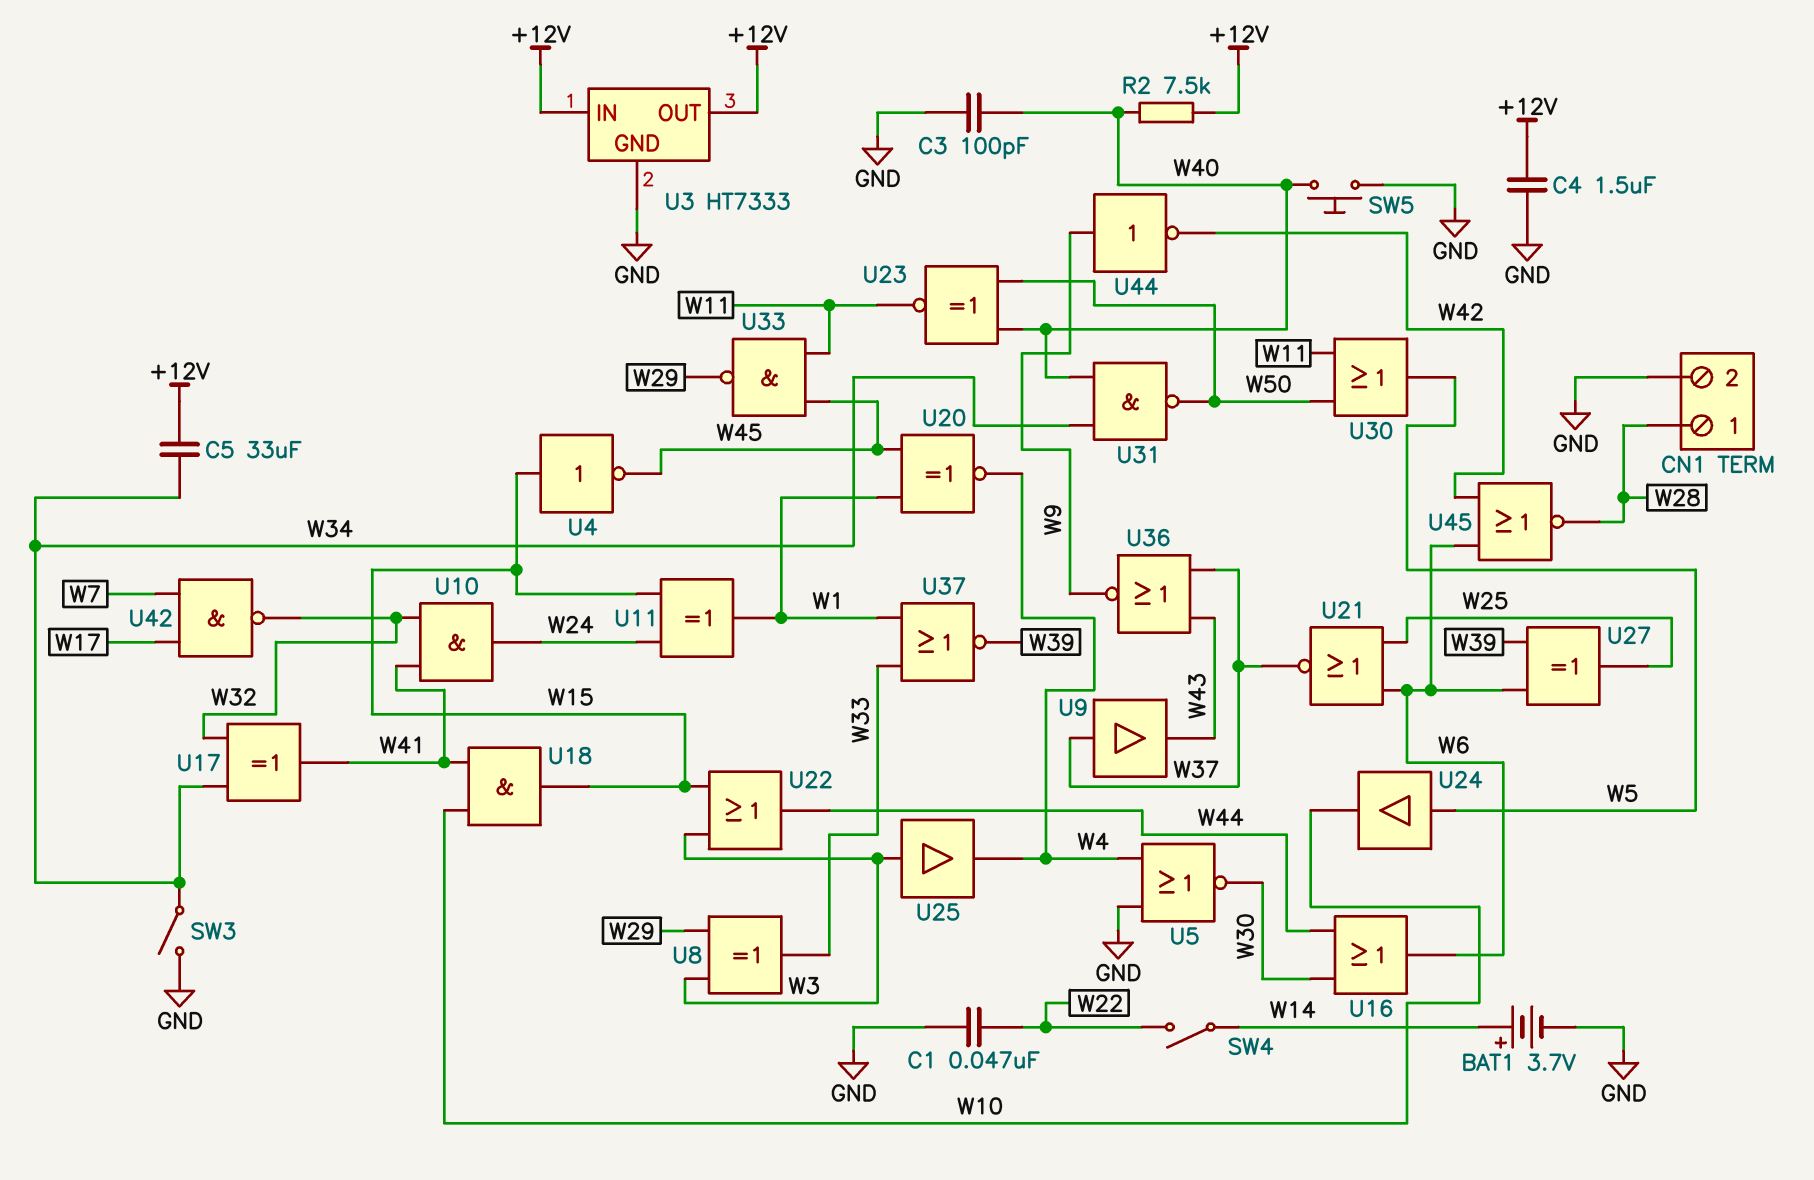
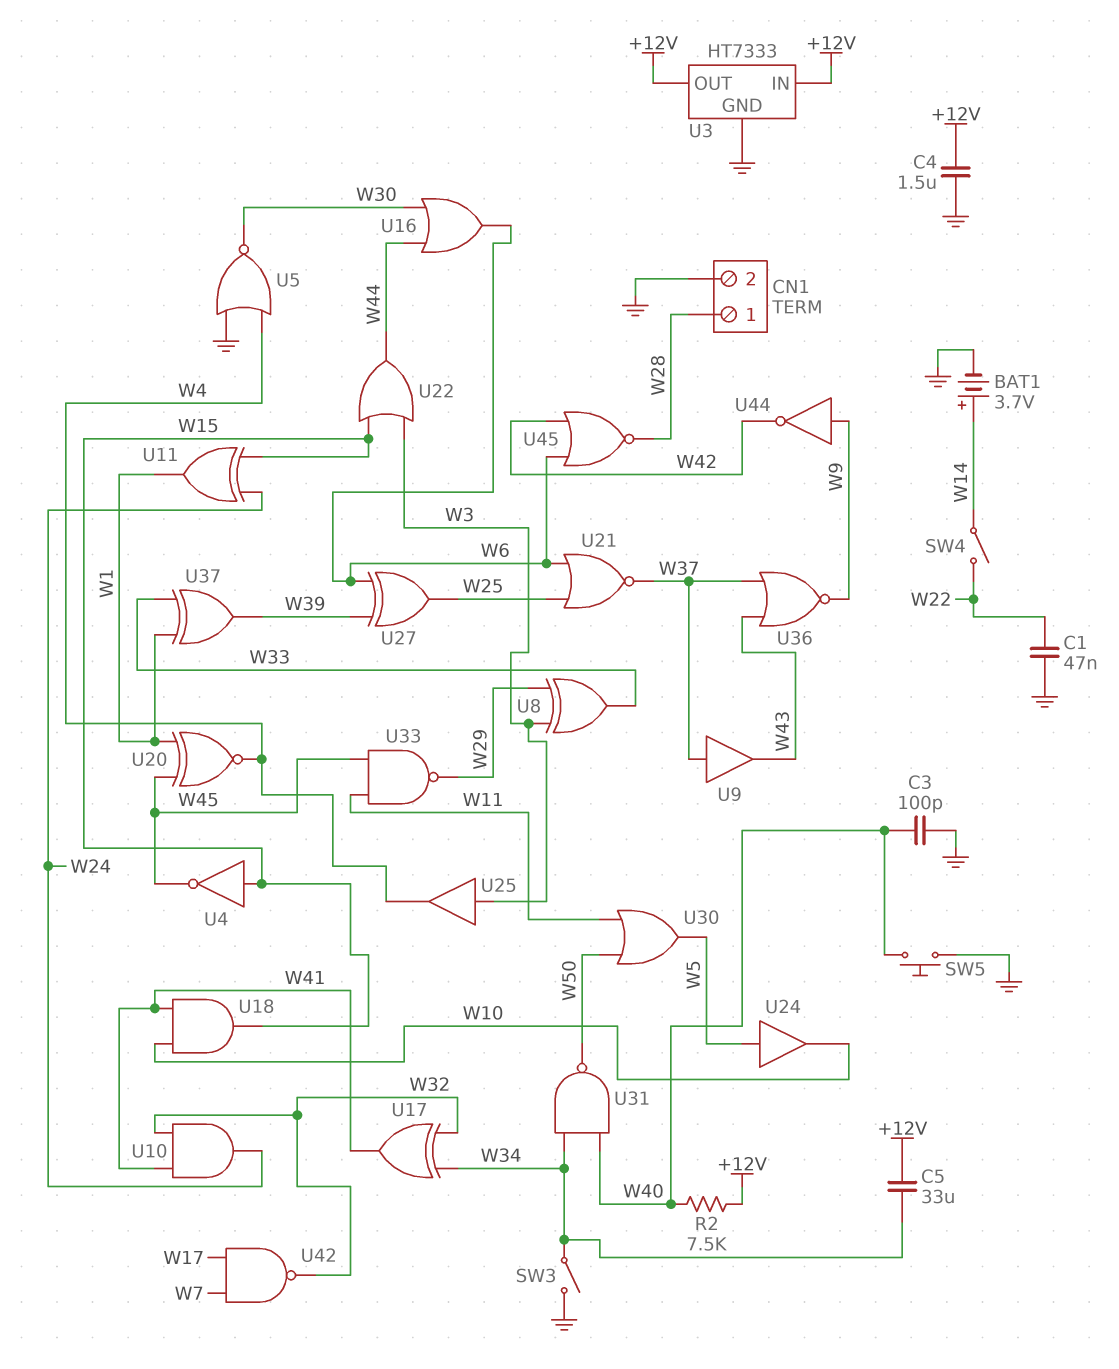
U23: XNOR (in W40, in W50, out W11) -> none
U37: NOR (in W1, in W33, out W39) -> XOR (in W1, in W33, out W39)

